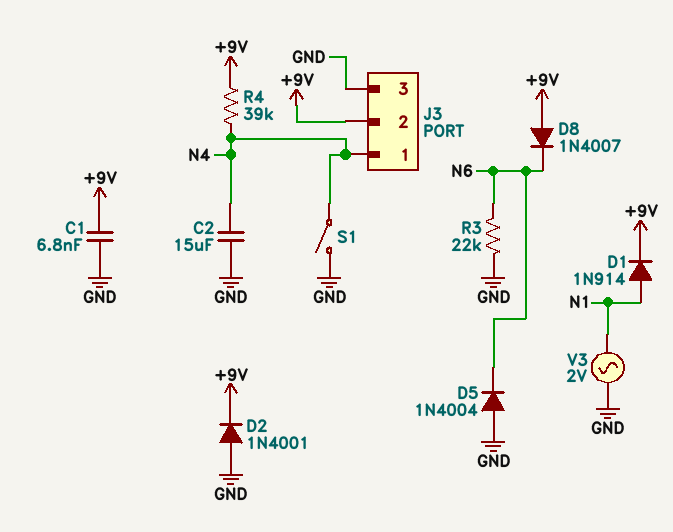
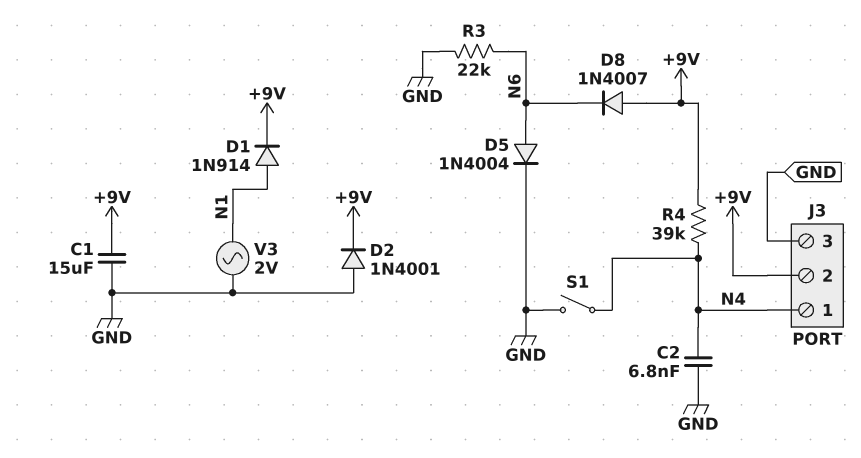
C1: 6.8nF (+9V, GND) -> 15uF (+9V, GND)
C2: 15uF (GND, N4) -> 6.8nF (GND, N4)
D5: diode 1N4004 (A GND, K N6) -> diode 1N4004 (A N6, K GND)

